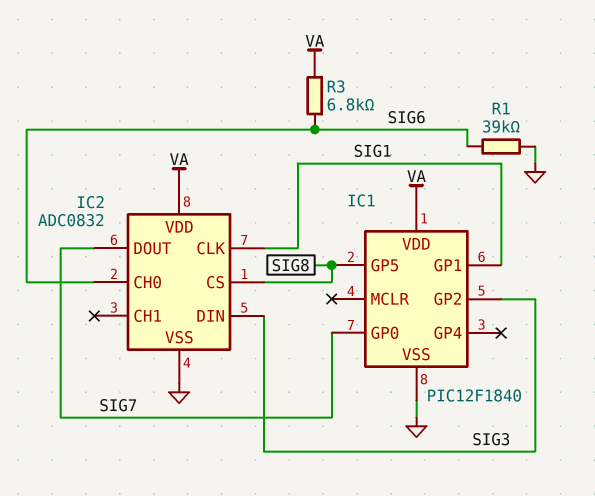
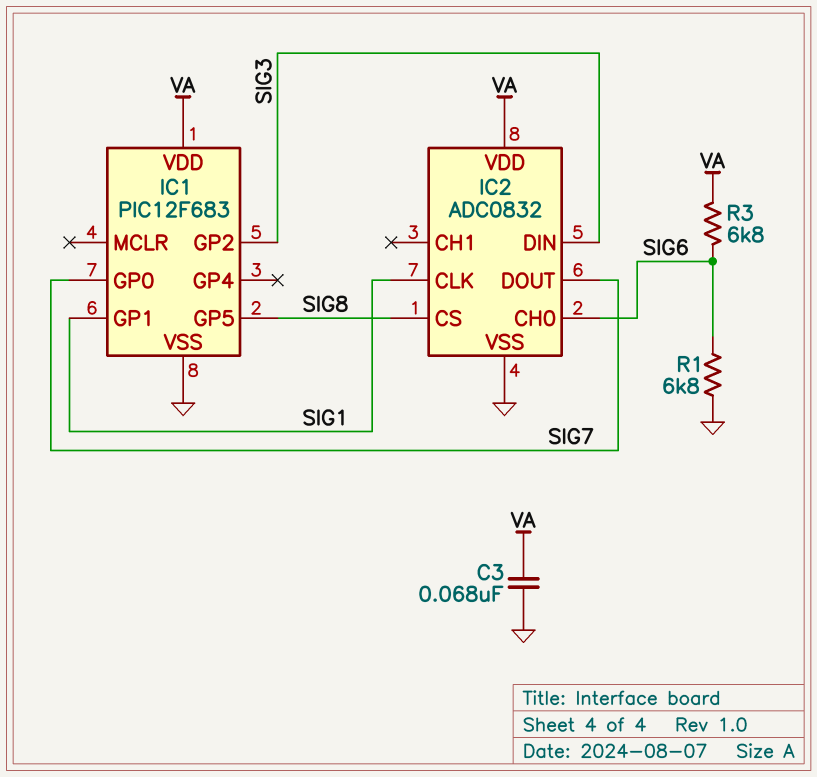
C3: none -> 68nF (GND, VA)
IC1: PIC12F1840 -> PIC12F683
R1: 39k (GND, SIG6) -> 6.8k (GND, SIG6)

